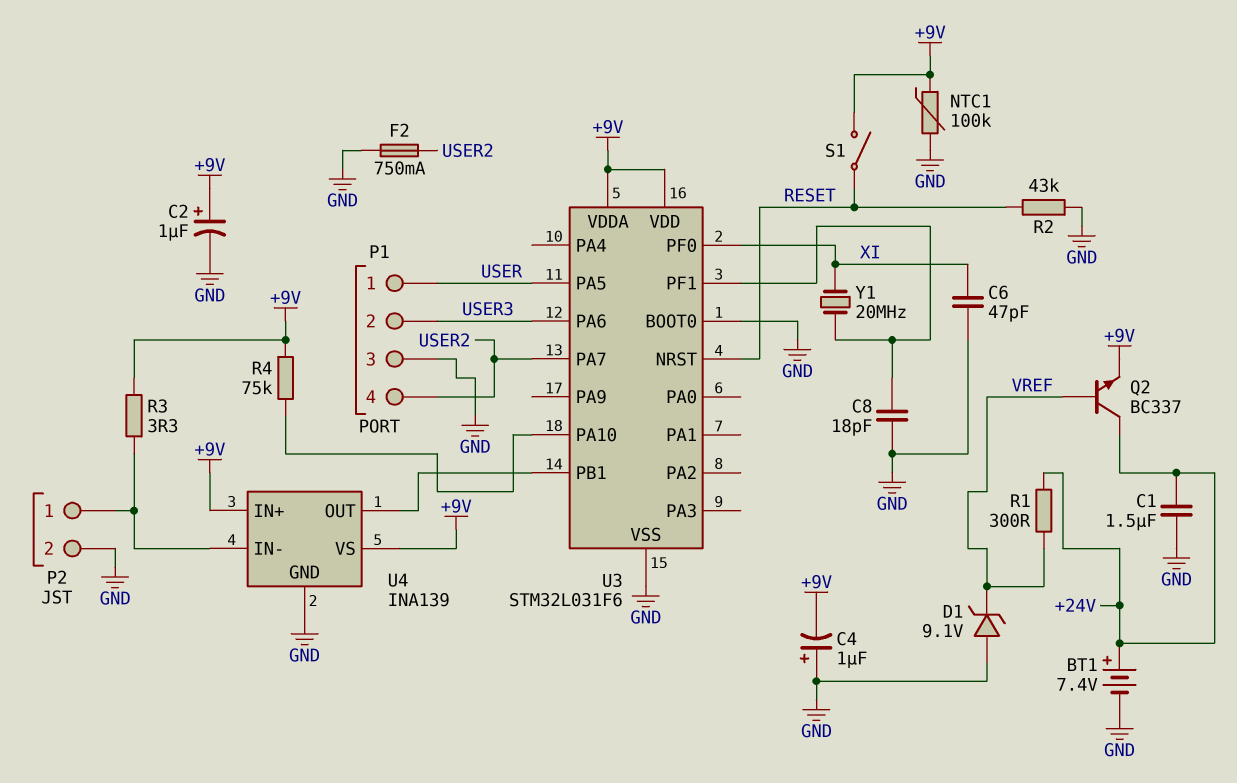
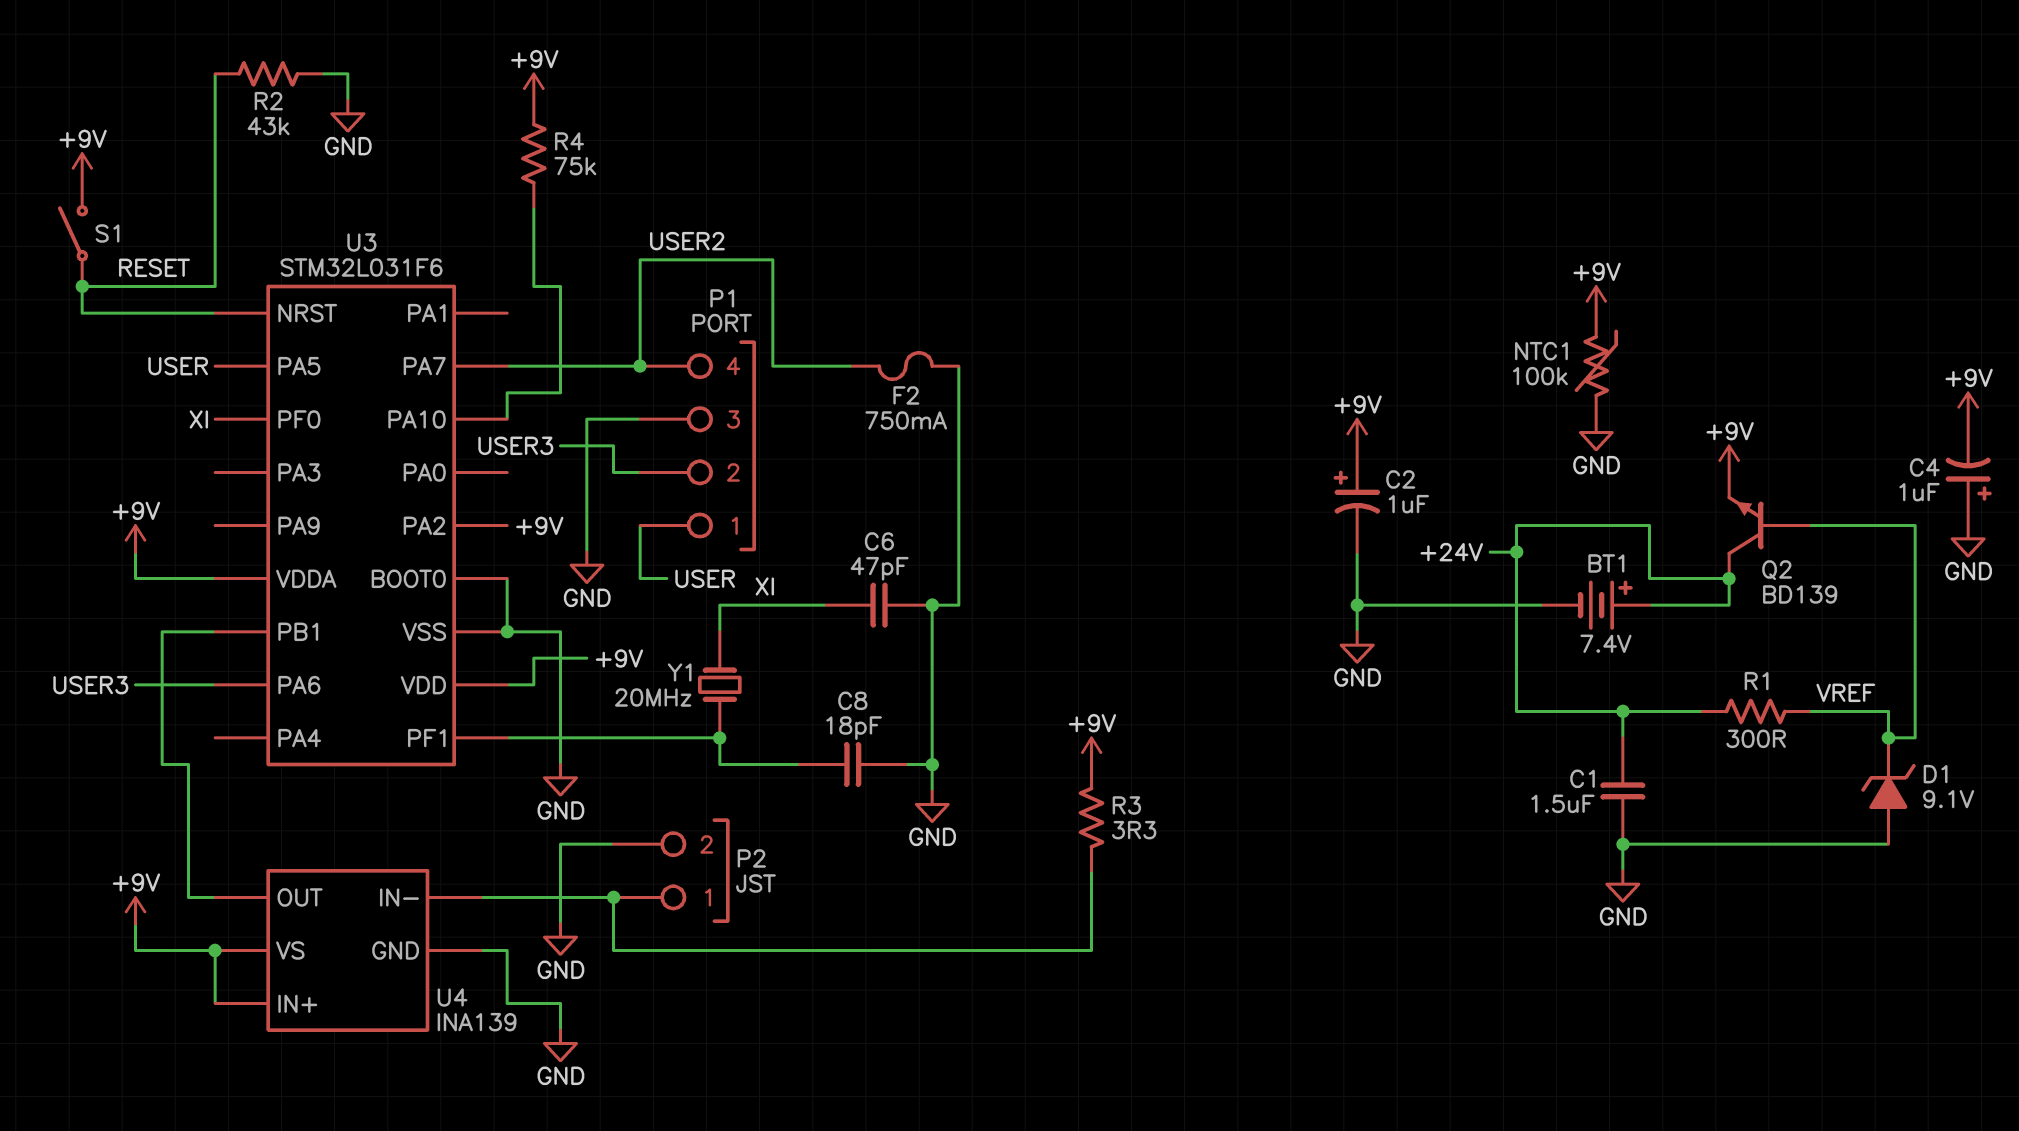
Q2: NPN BC337 (B VREF, C +24V, E +9V) -> NPN BD139 (B VREF, C +24V, E +9V)
U3 pin PA2: none -> +9V

